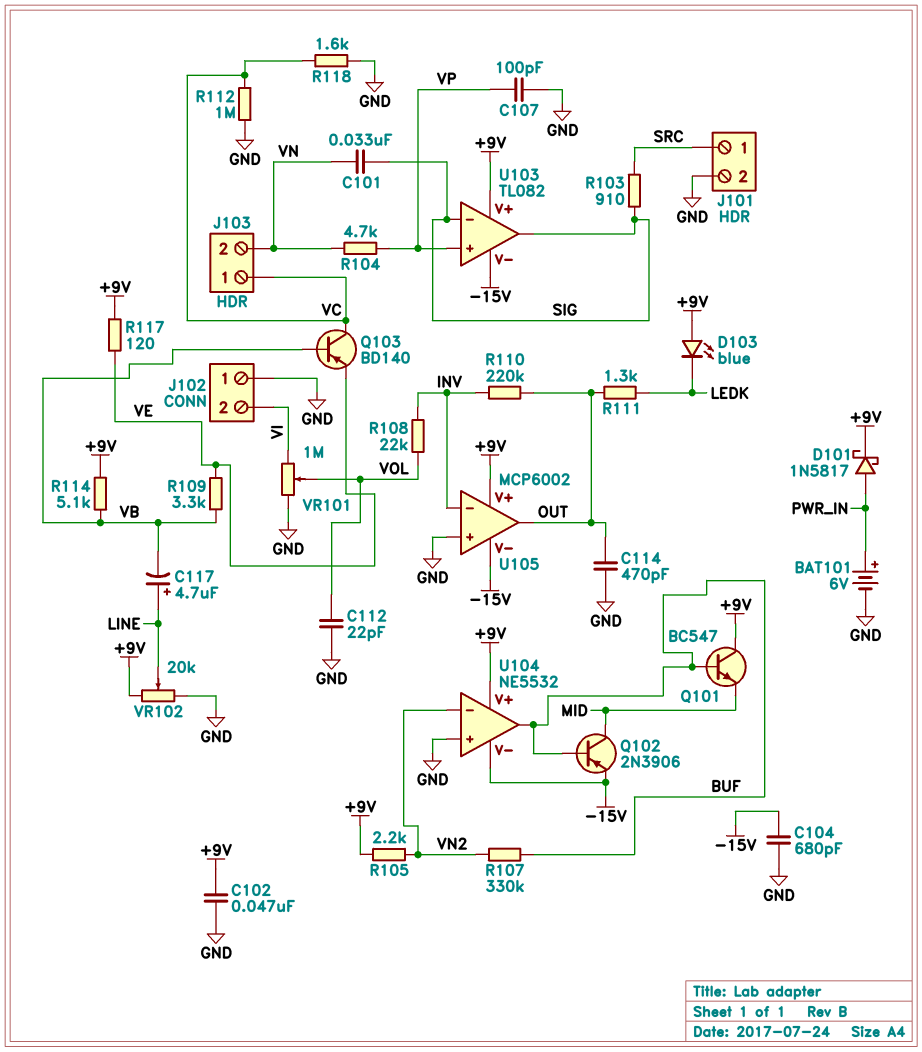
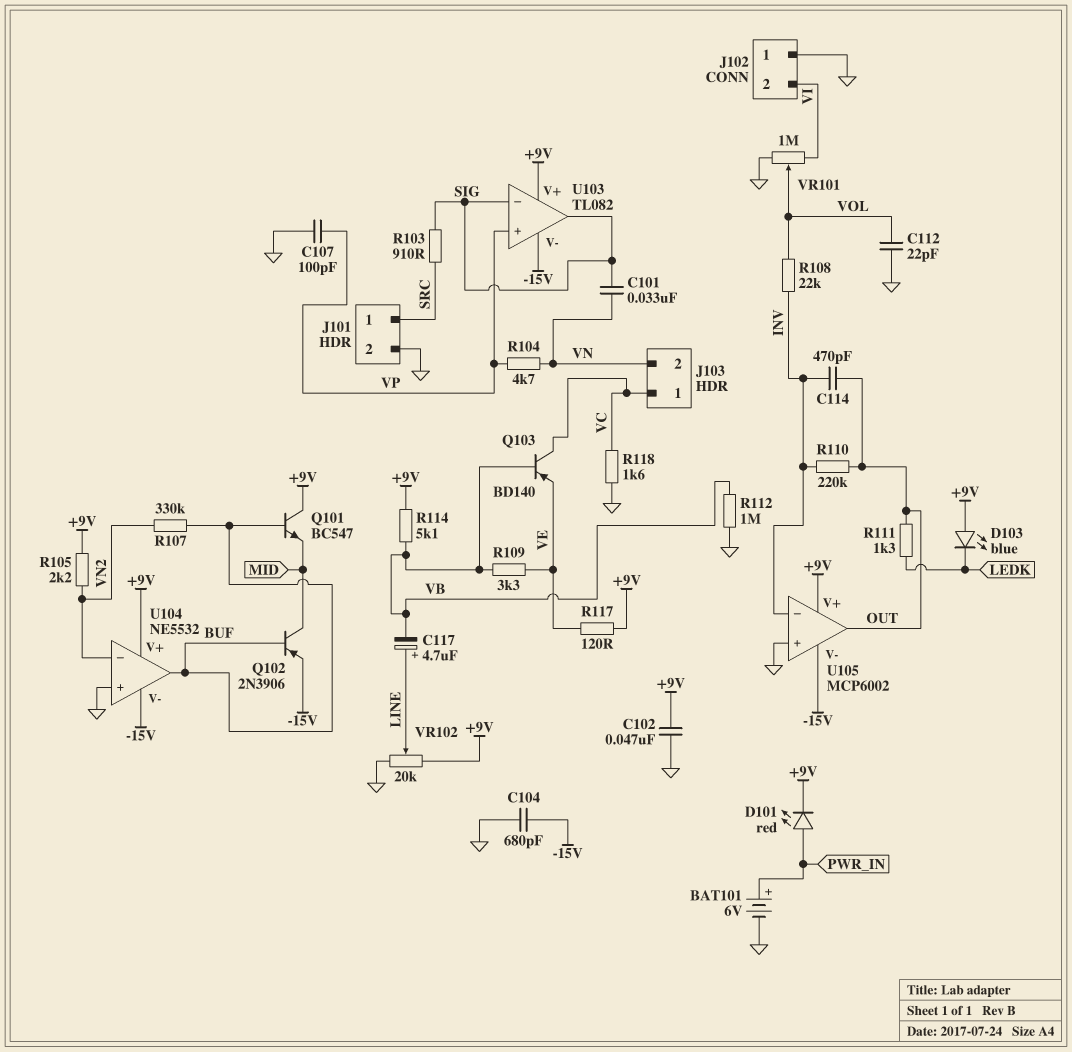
C114: 470pF (GND, OUT) -> 470pF (INV, OUT)
D101: schottky 1N5817 (A PWR_IN, K +9V) -> LED red (A PWR_IN, K +9V)
R112: 1M (GND, VC) -> 1M (GND, VB)

